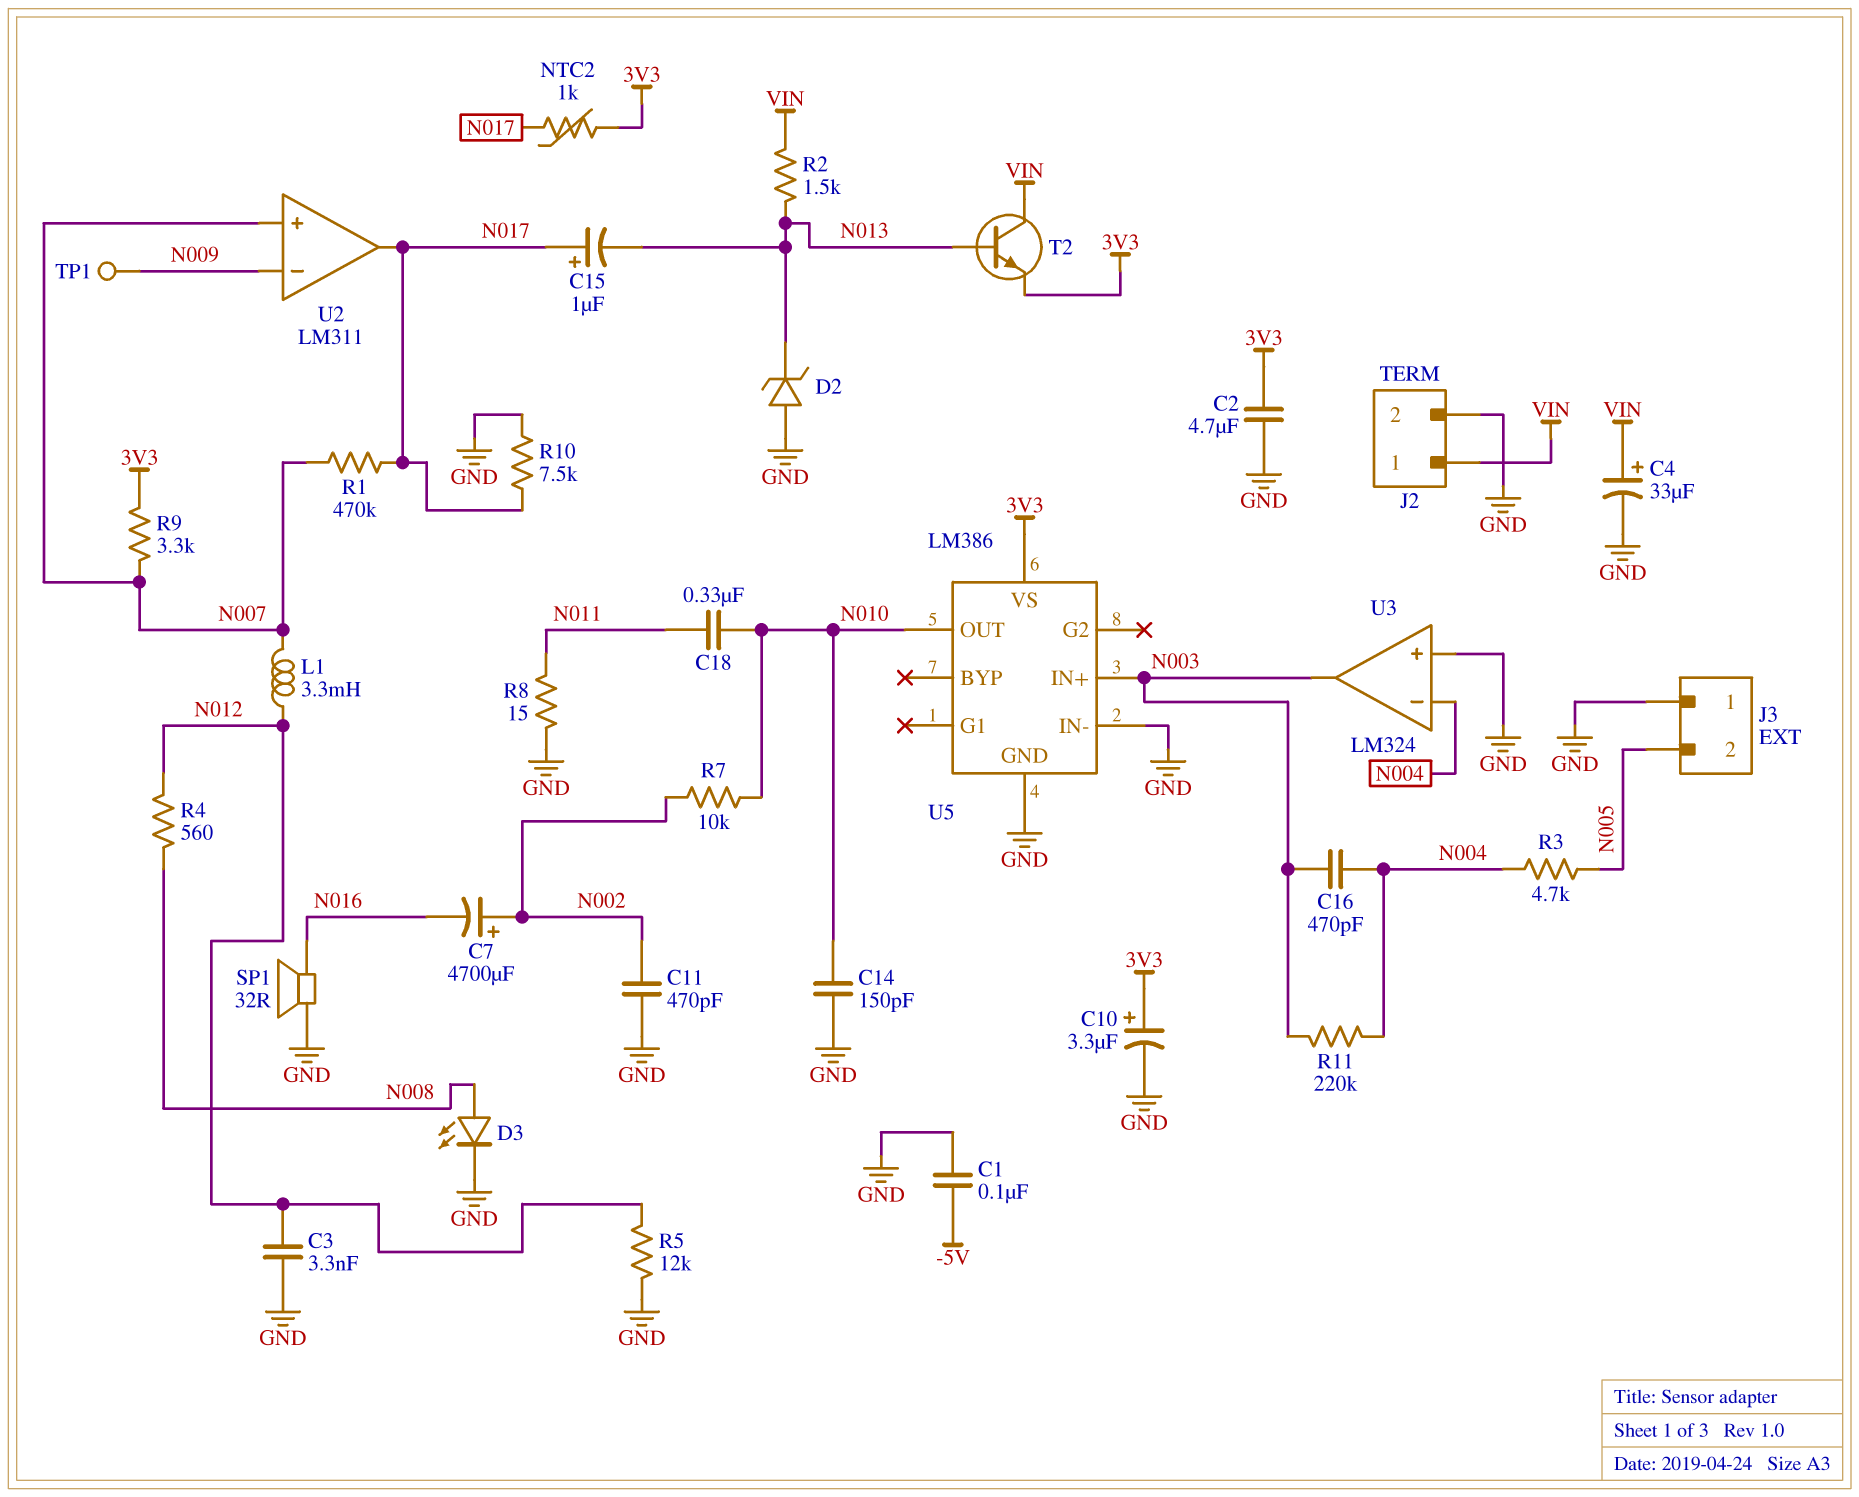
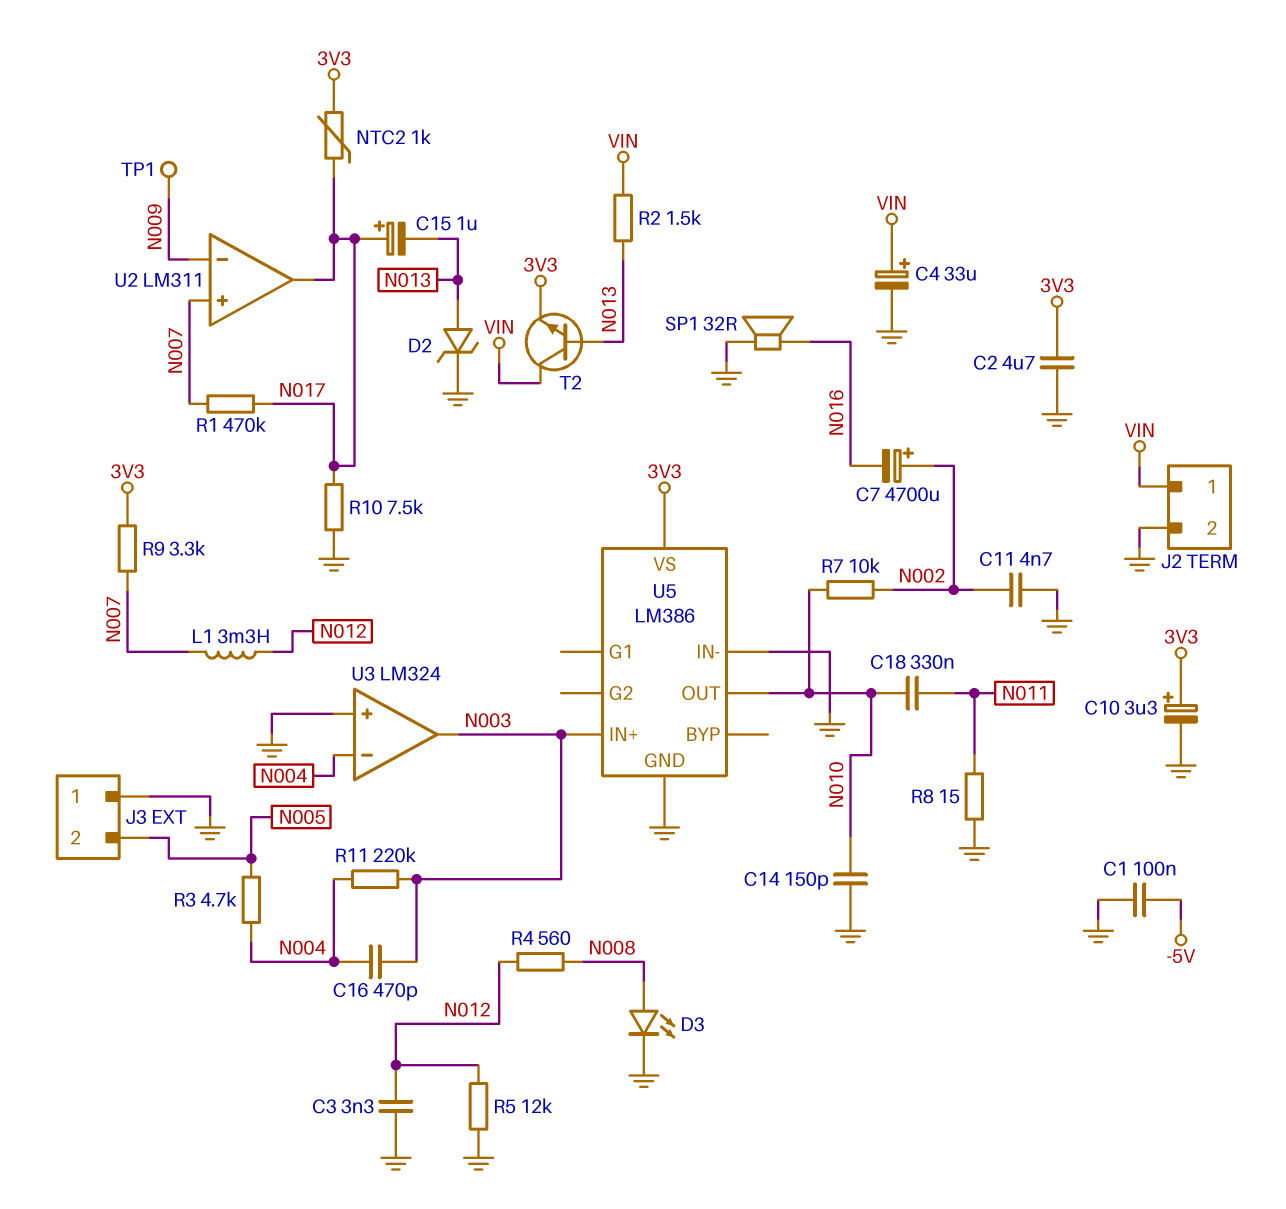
C11: 470pF (GND, N002) -> 4.7nF (GND, N002)
D2: zener (A GND, K N013) -> zener (A N013, K GND)

